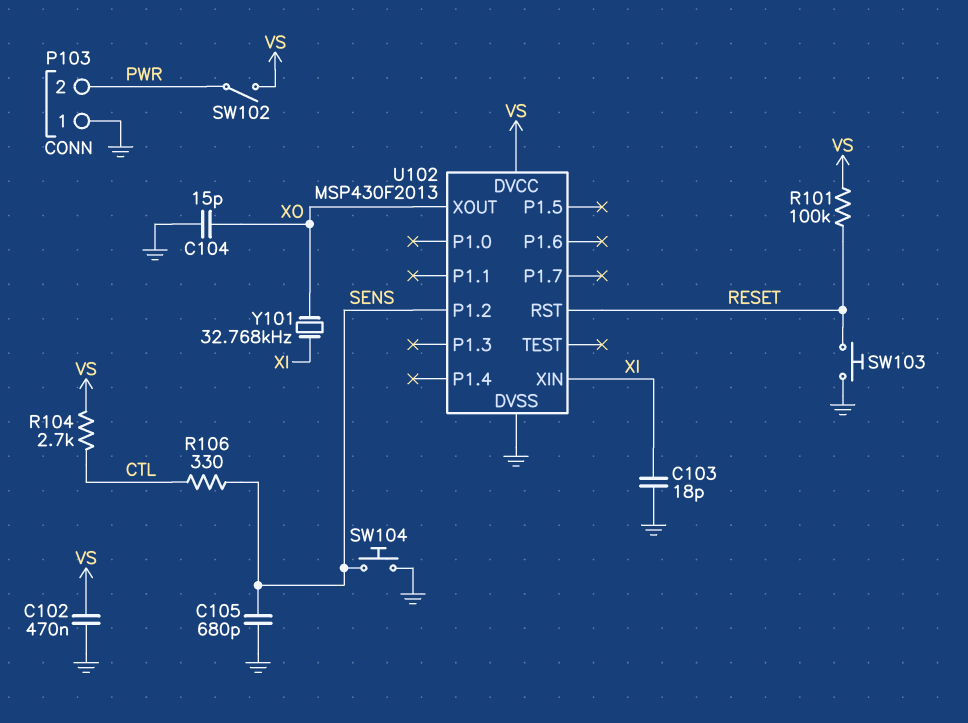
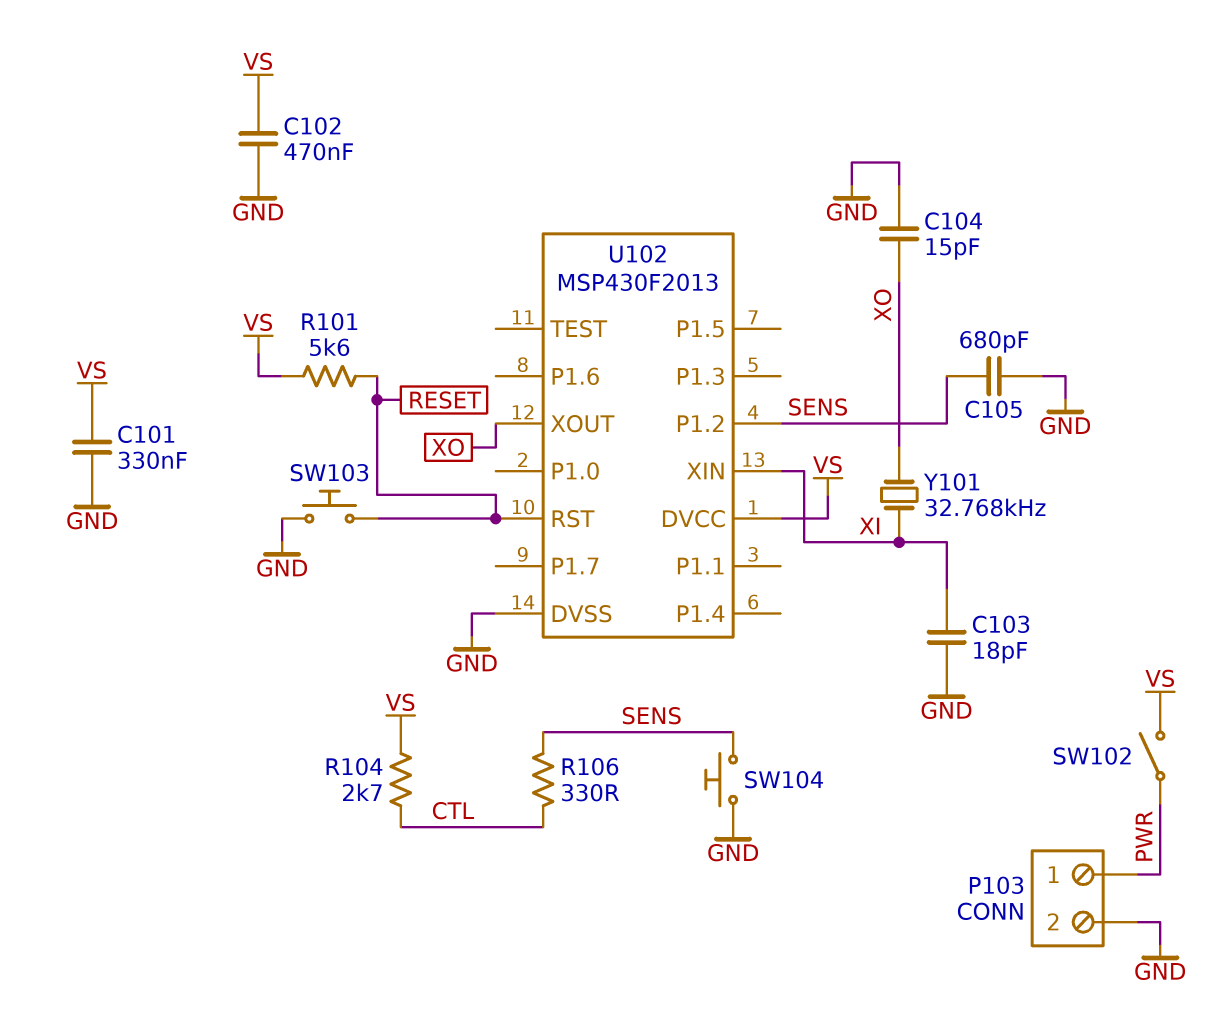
C101: none -> 330nF (GND, VS)
P103 pin 1: GND -> PWR
P103 pin 2: PWR -> GND
R101: 100k (RESET, VS) -> 5.6k (RESET, VS)

